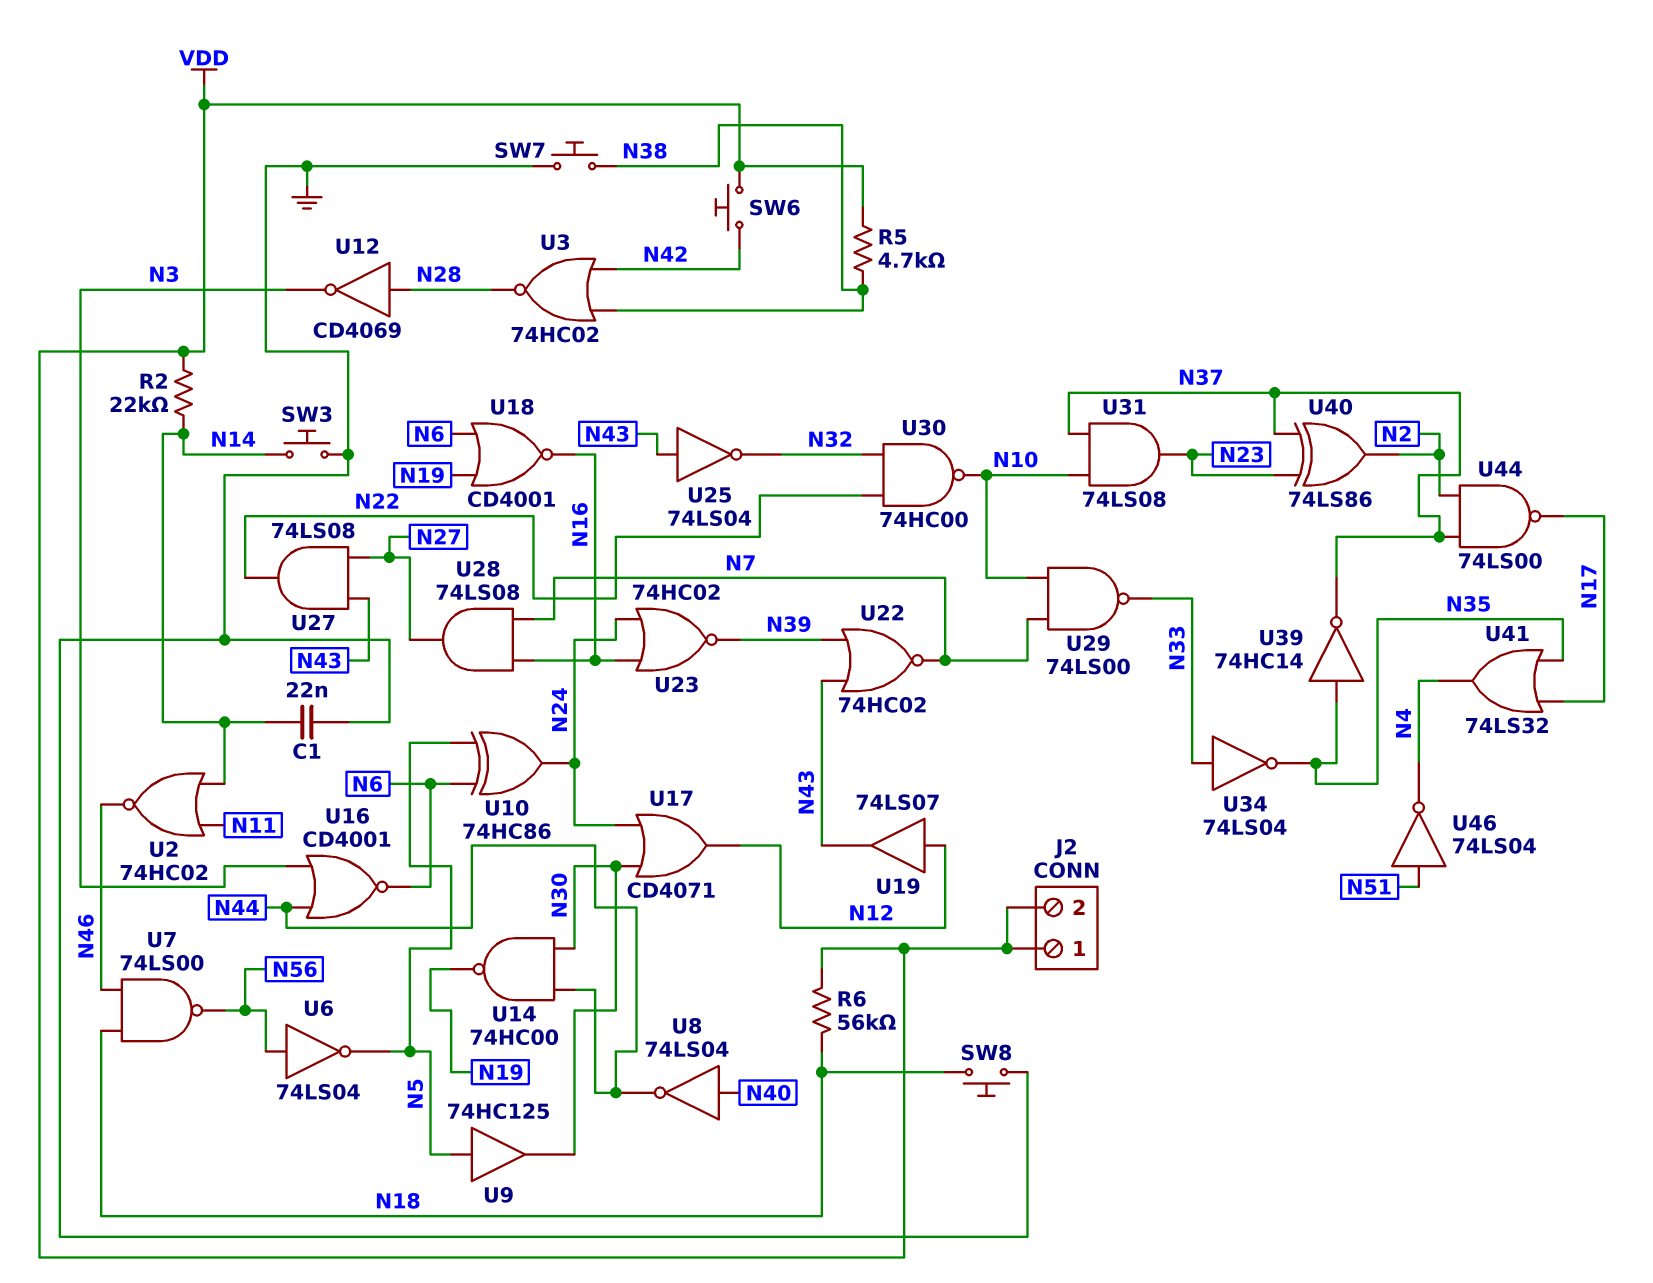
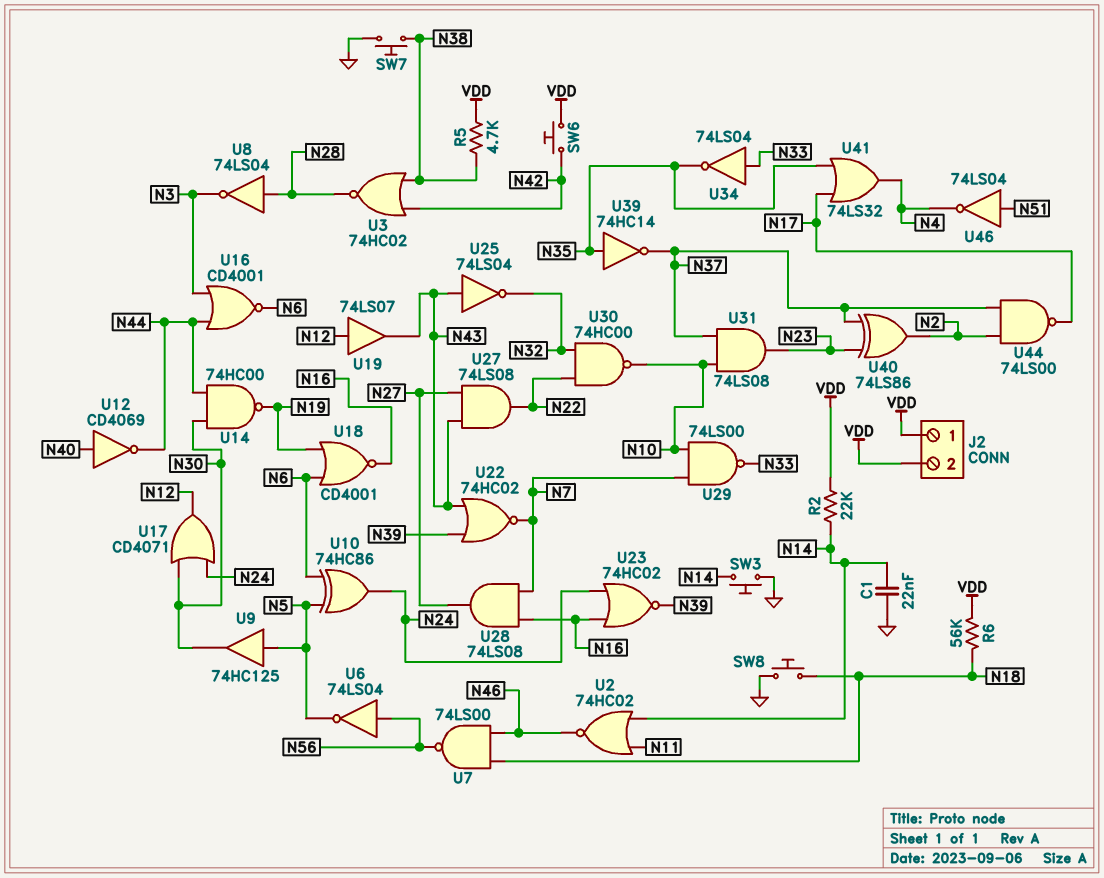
U8: NOT 74LS04 (in N40, out N44) -> NOT 74LS04 (in N28, out N3)
U12: NOT CD4069 (in N28, out N3) -> NOT CD4069 (in N40, out N44)

